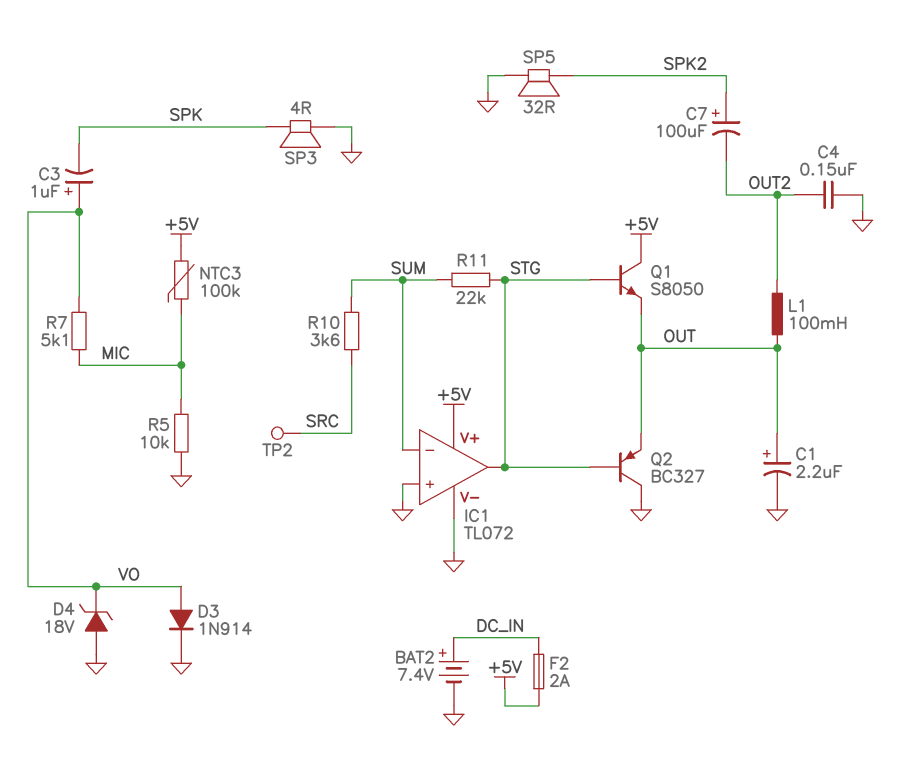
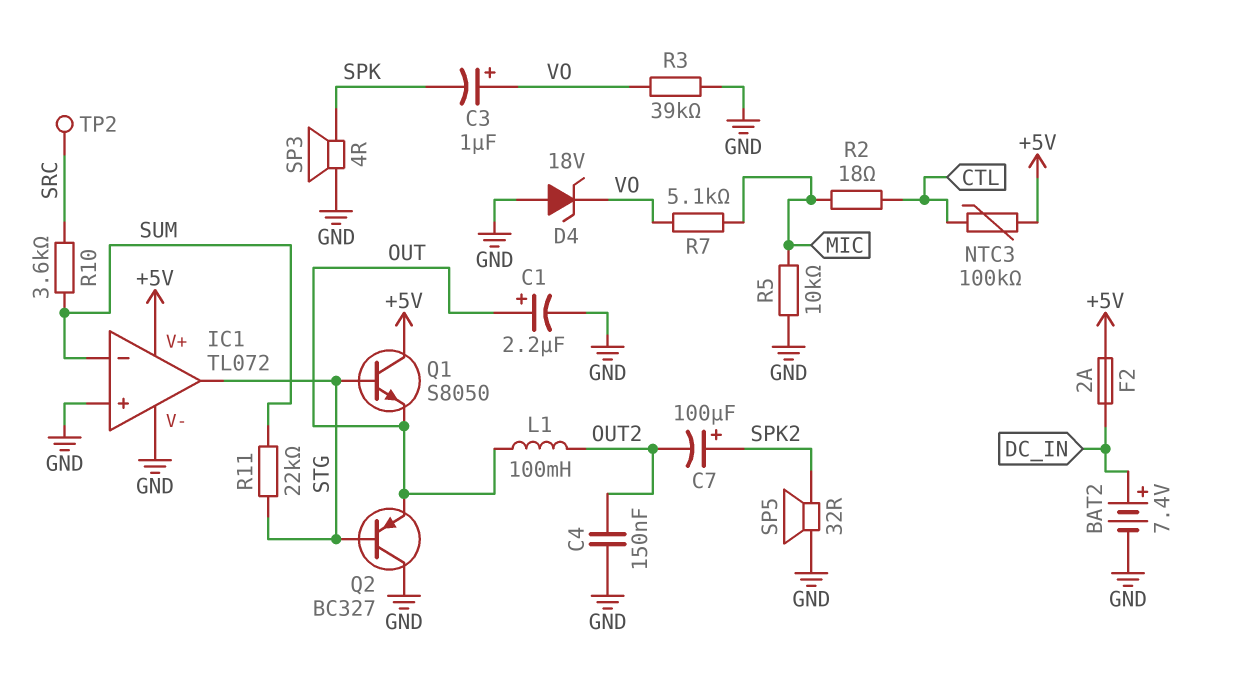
D3: diode 1N914 (A VO, K GND) -> none
NTC3: 100k (+5V, MIC) -> 100k (+5V, CTL)
R2: none -> 18 (CTL, MIC)
R3: none -> 39k (GND, VO)

